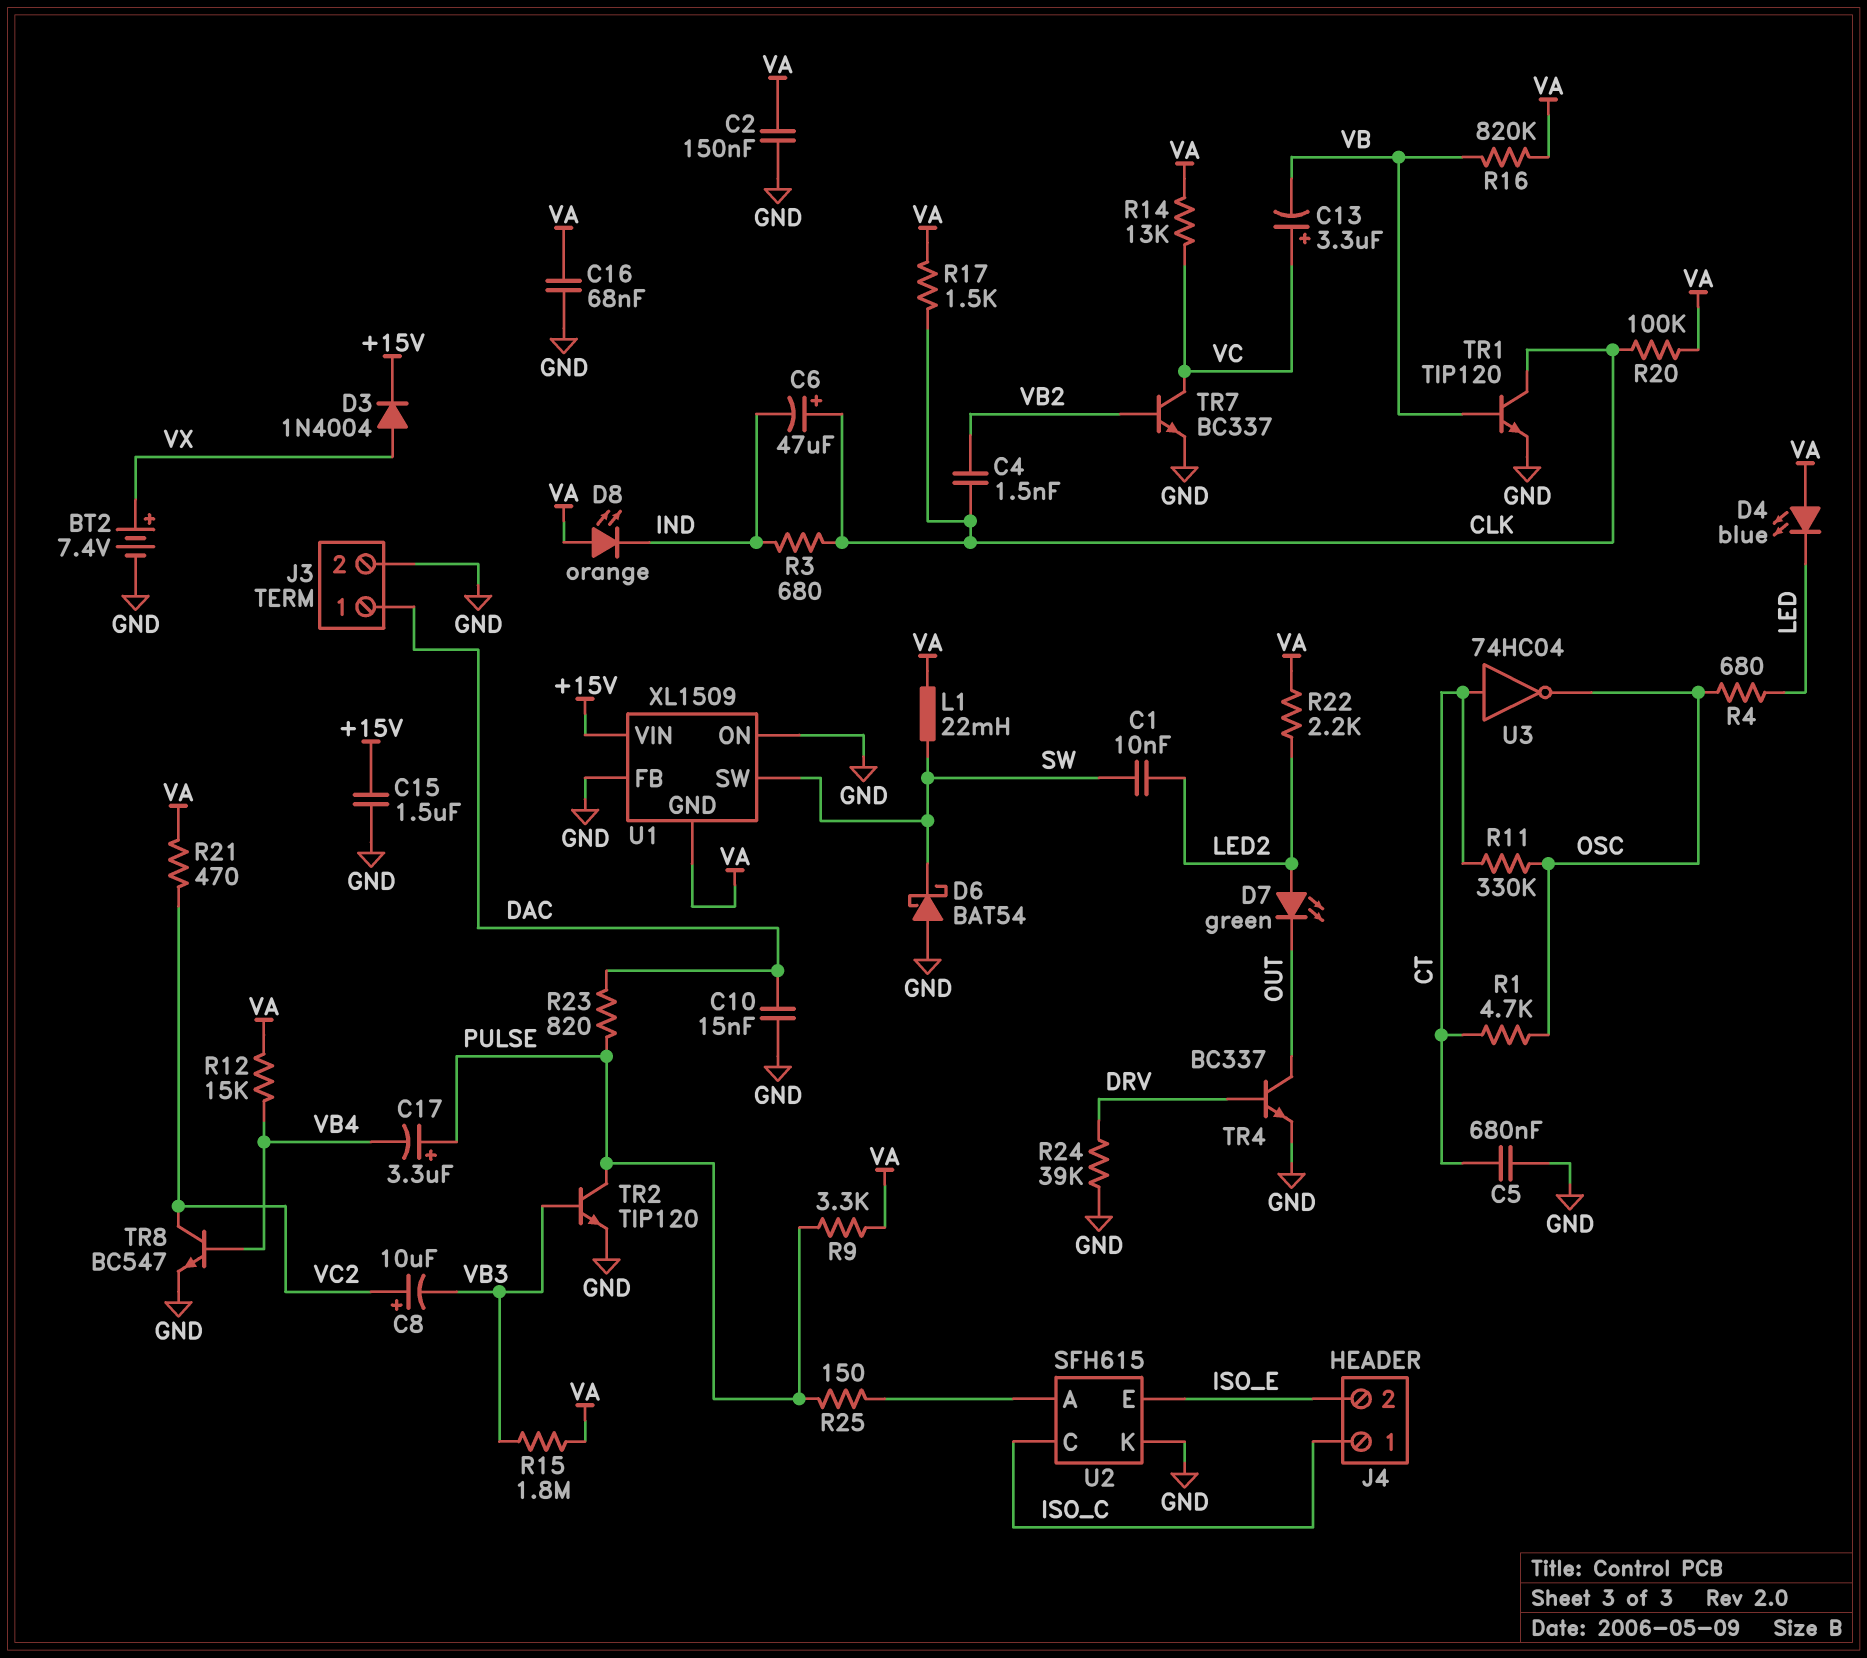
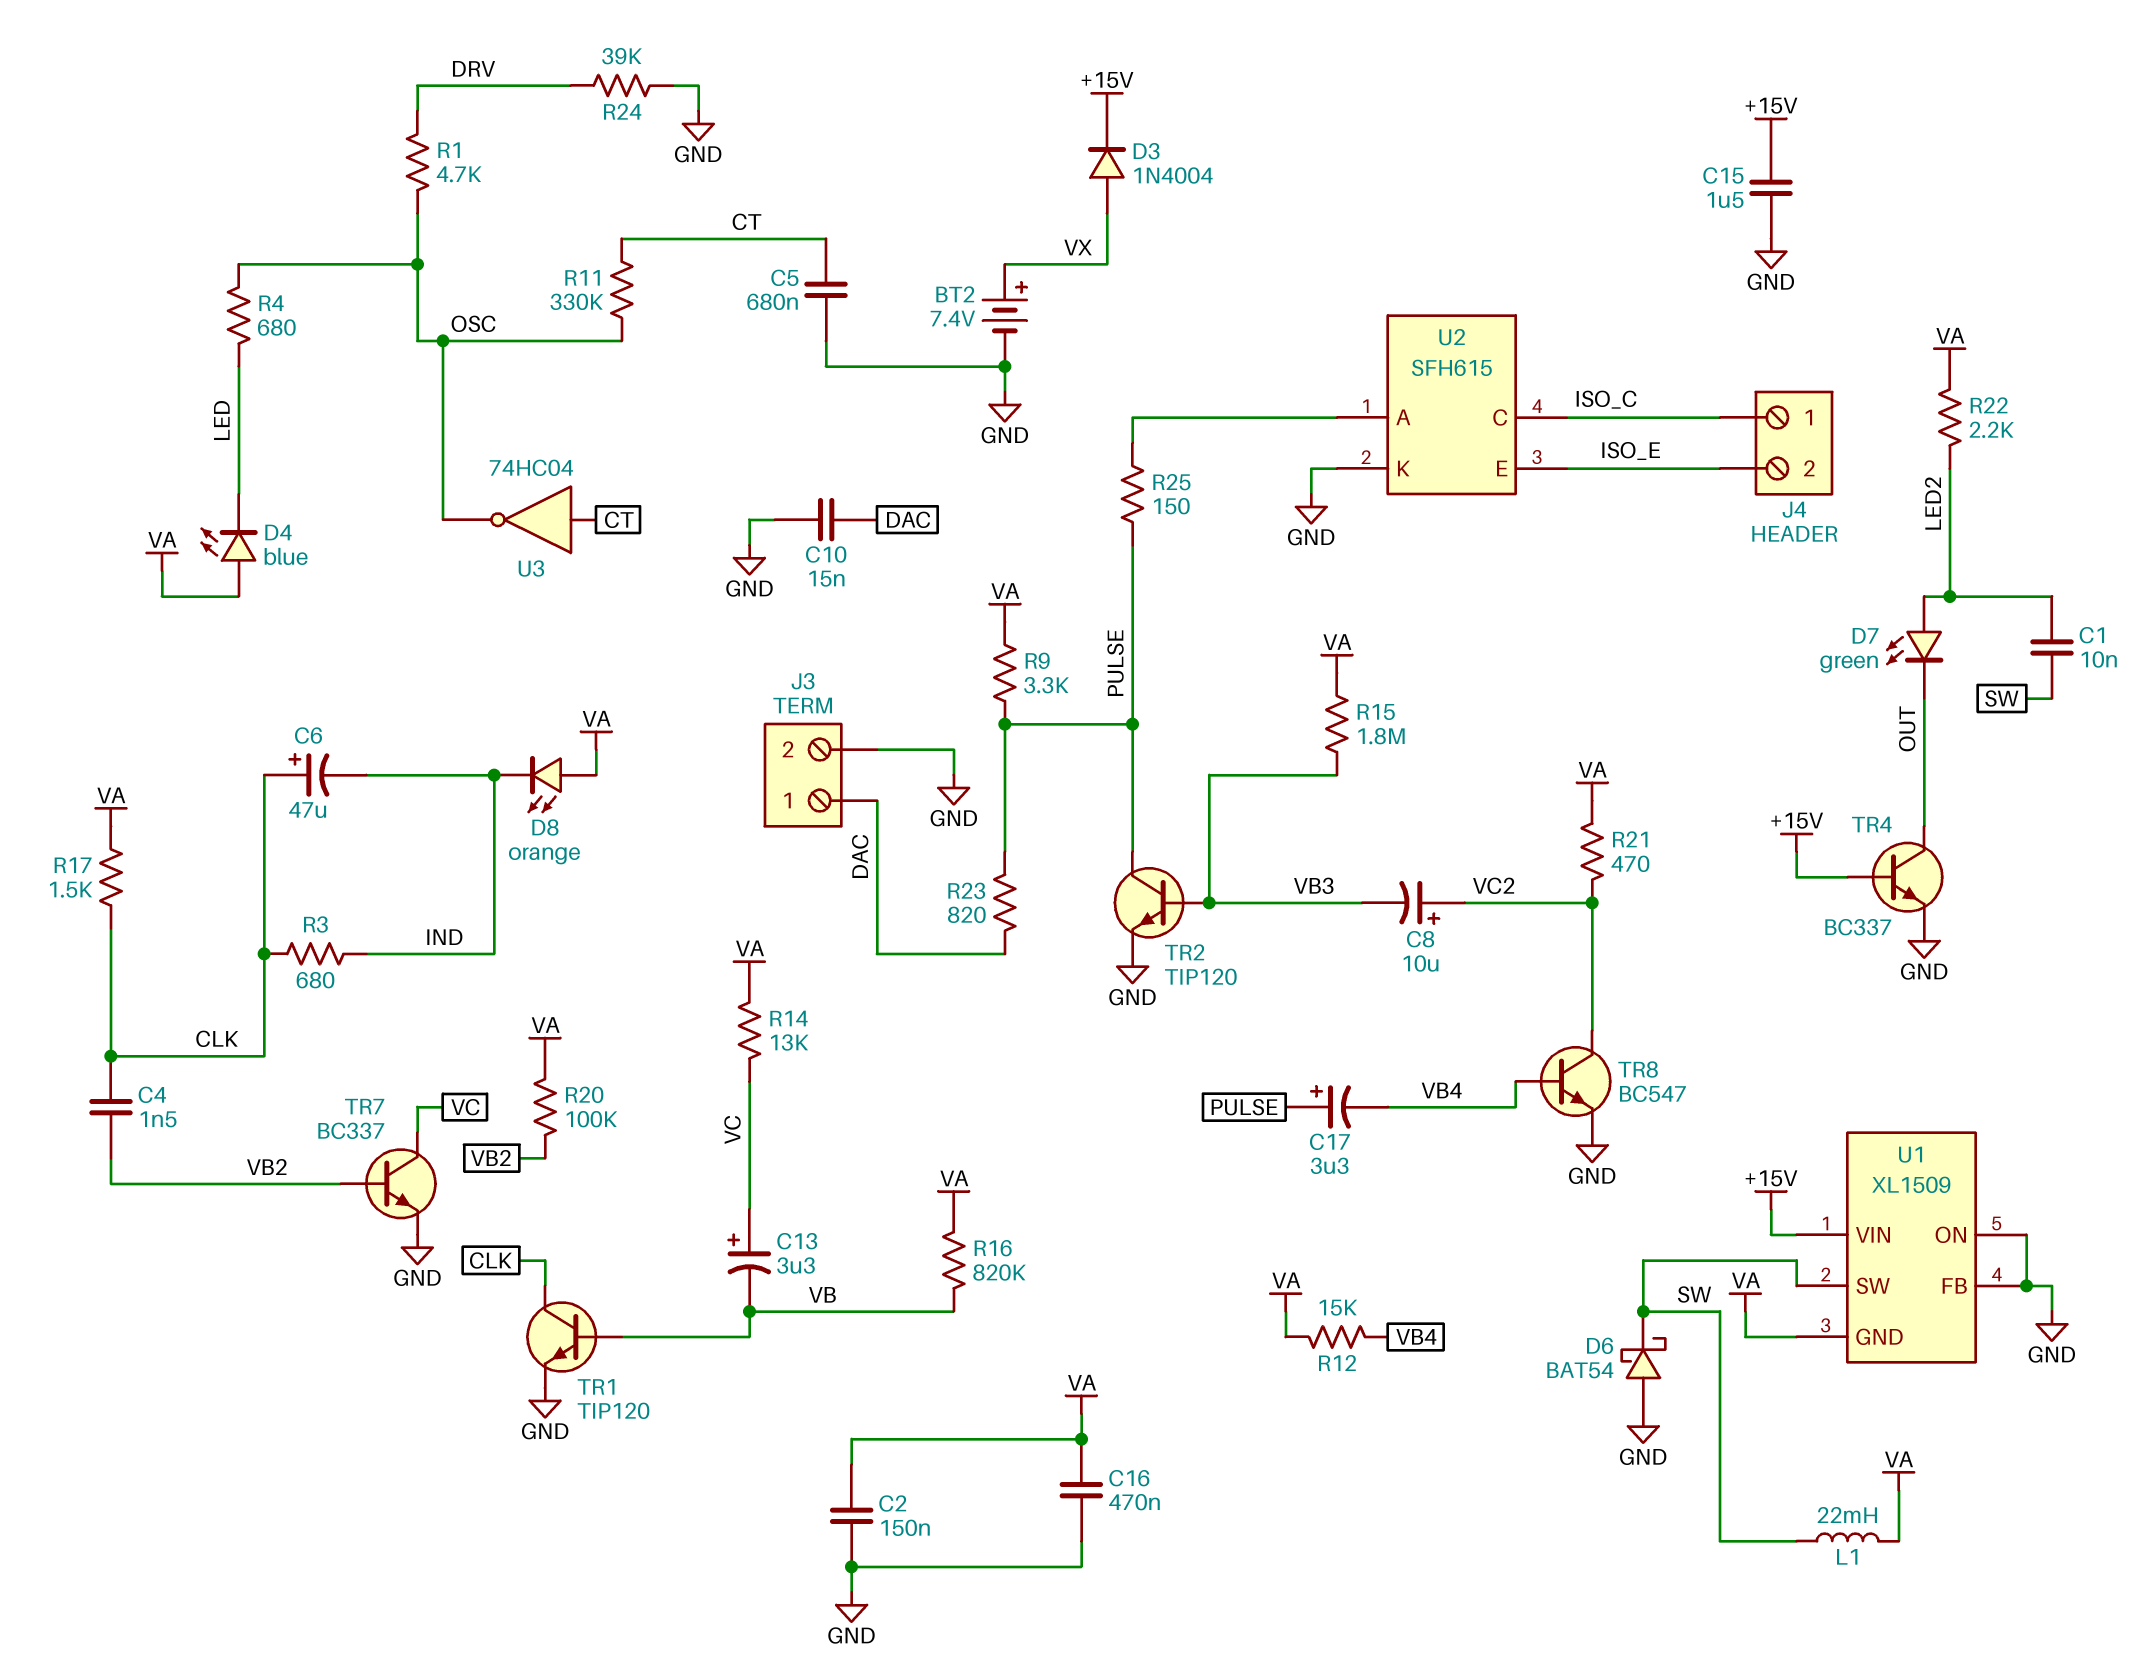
C16: 68nF (GND, VA) -> 470nF (GND, VA)
R1: 4.7k (CT, OSC) -> 4.7k (DRV, OSC)
R20: 100k (CLK, VA) -> 100k (VA, VB2)
TR4: NPN BC337 (B DRV, C OUT, E GND) -> NPN BC337 (B +15V, C OUT, E GND)

